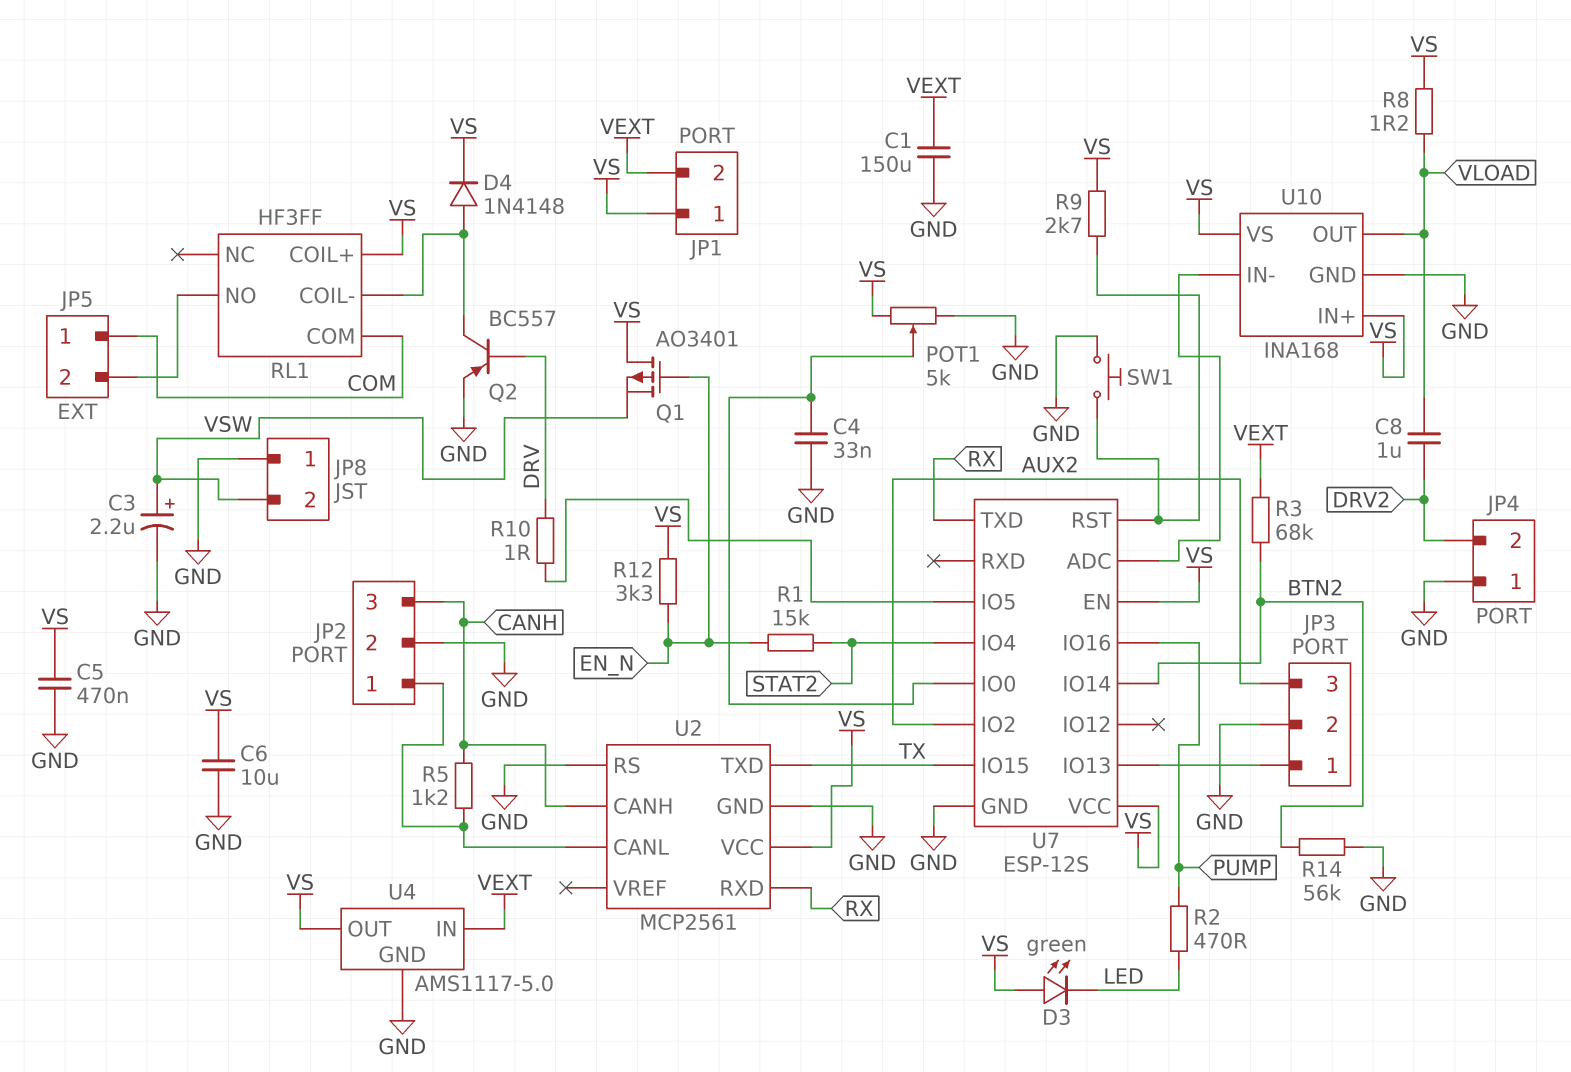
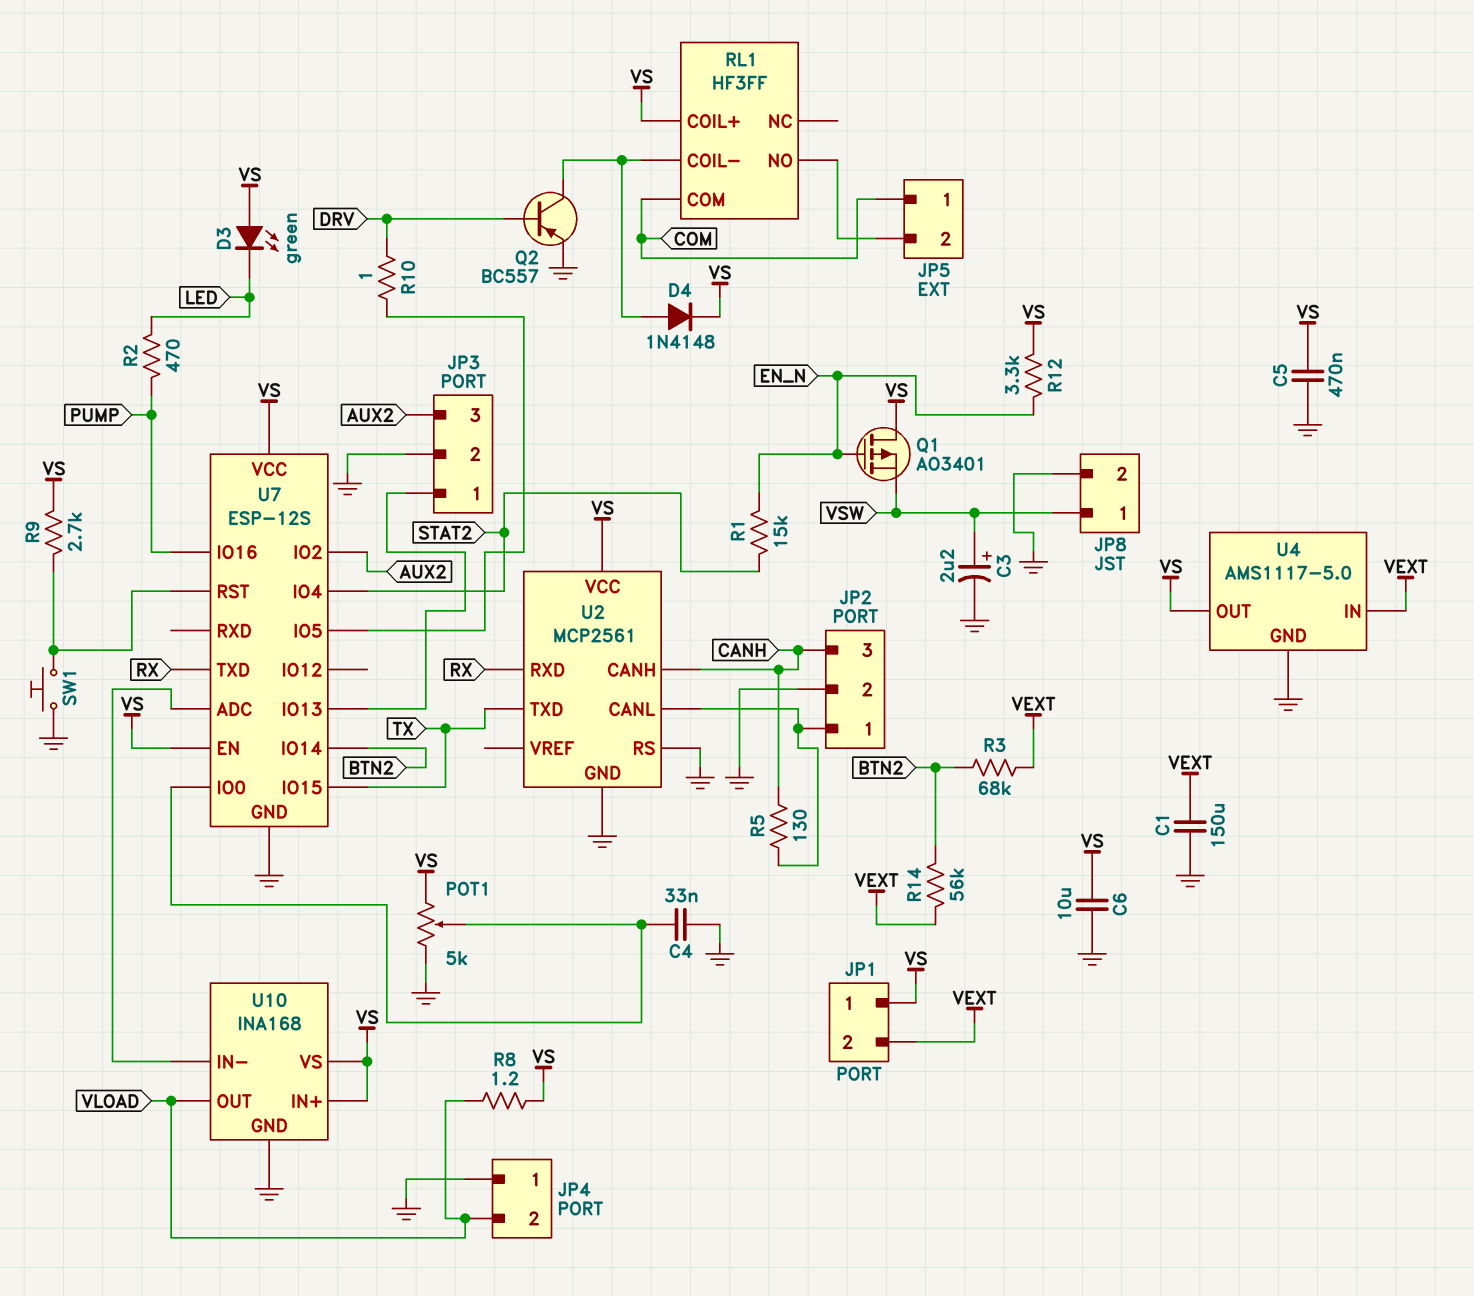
C8: 1uF (DRV2, VLOAD) -> none
JP4 pin 2: DRV2 -> VLOAD
JP8 pin 1: GND -> VSW
JP8 pin 2: VSW -> GND
R5: 1.2k (CANH, JP2/1) -> 130 (CANH, JP2/1)
R14: 56k (BTN2, GND) -> 56k (BTN2, VEXT)

